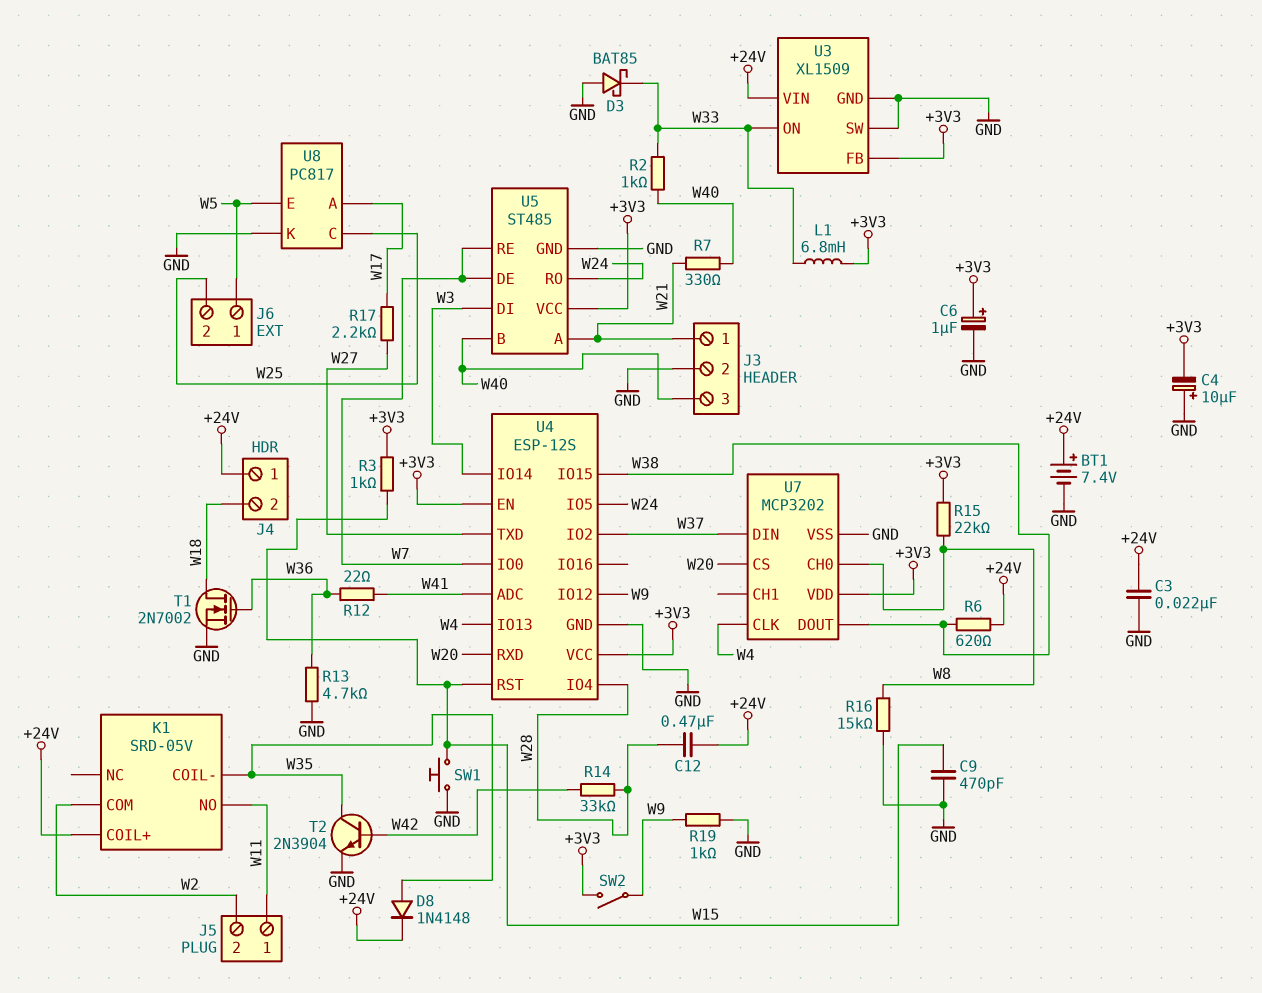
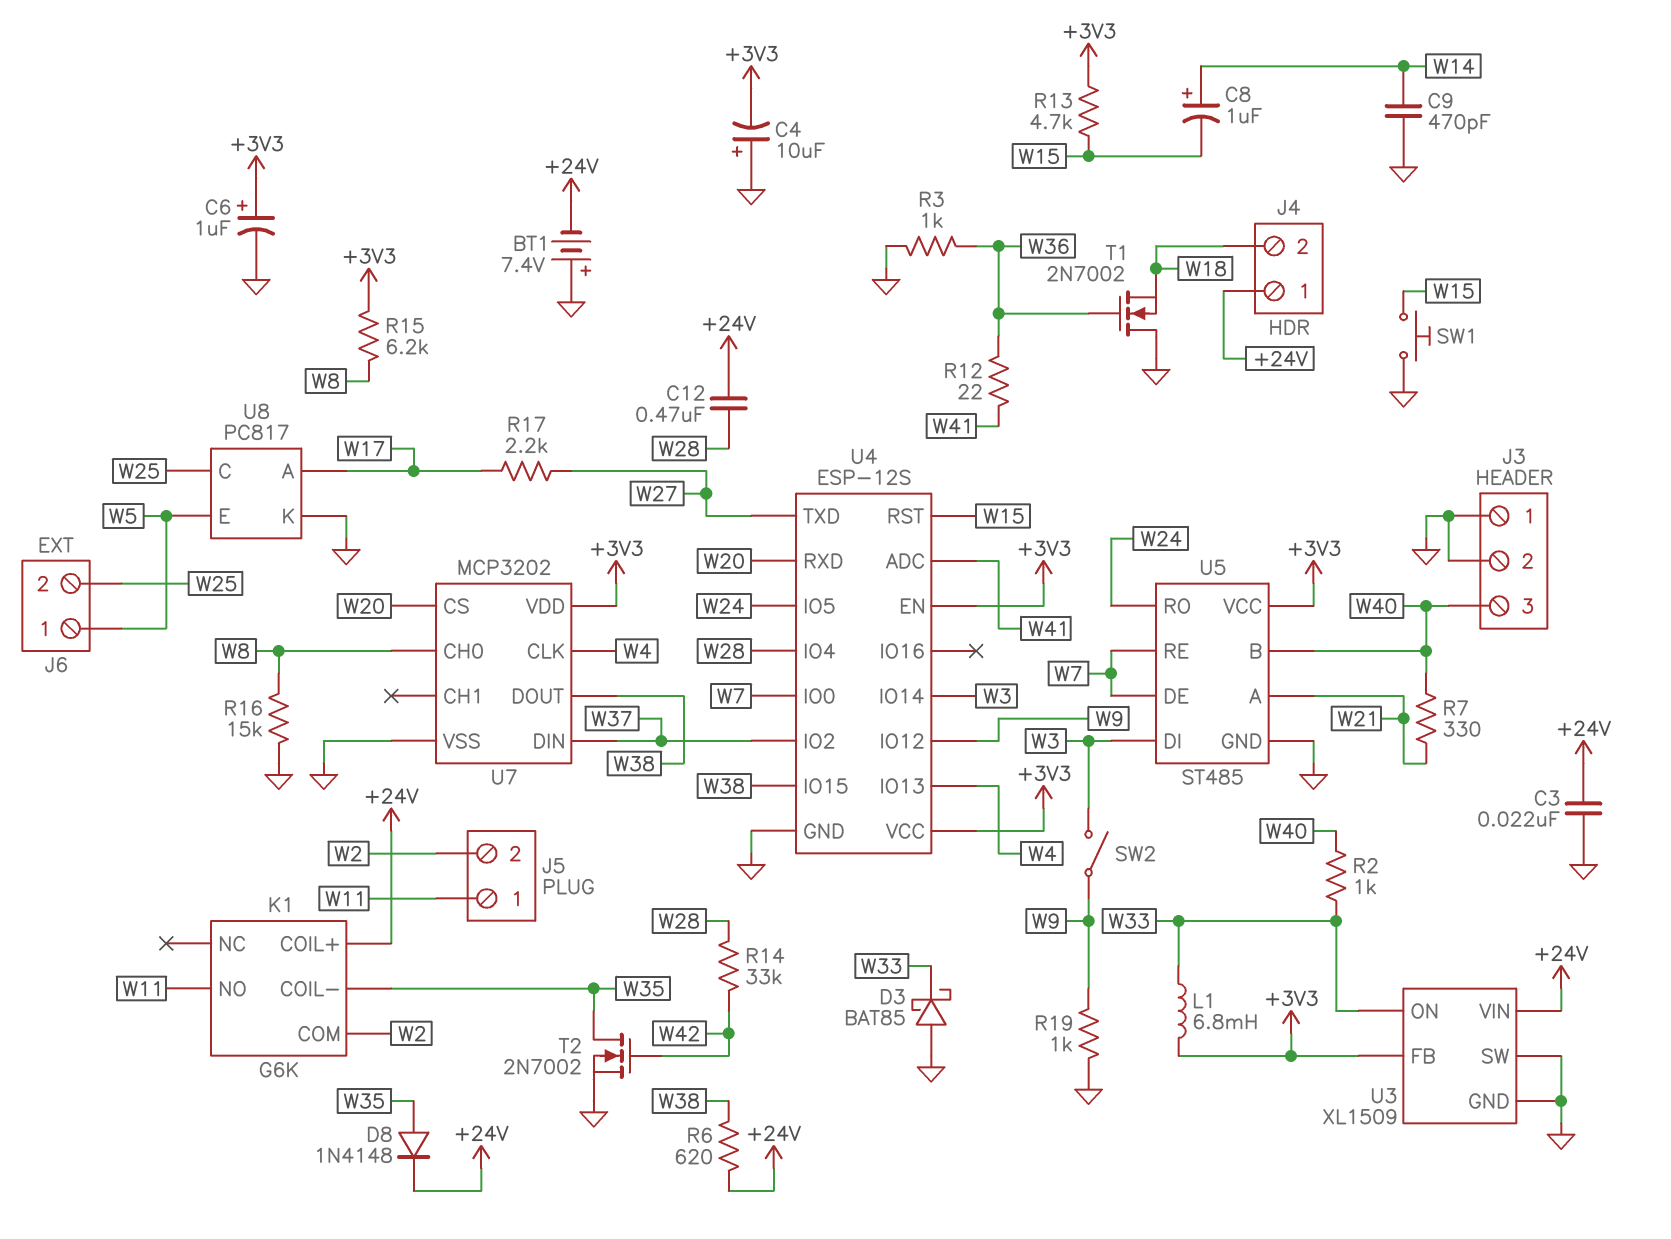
BT1: 7.4V (plus +24V, minus GND) -> 7.4V (plus GND, minus +24V)
C8: none -> 1uF (plus W14, minus W15)
C9: 470pF (GND, W15) -> 470pF (GND, W14)
J3 pin 1: W21 -> GND
K1: SRD-05V -> G6K
R3: 1k (+3V3, W15) -> 1k (GND, W36)
R13: 4.7k (GND, W36) -> 4.7k (+3V3, W15)
R15: 22k (+3V3, W8) -> 6.2k (+3V3, W8)
SW2: switch (+3V3, W9) -> switch (W3, W9)
T1: NMOS 2N7002 (G W36, D W18, S GND) -> NMOS 2N7002 (G W36, D GND, S W18)
T2: NPN 2N3904 (B W42, C W35, E GND) -> NMOS 2N7002 (G W42, D W35, S GND)

